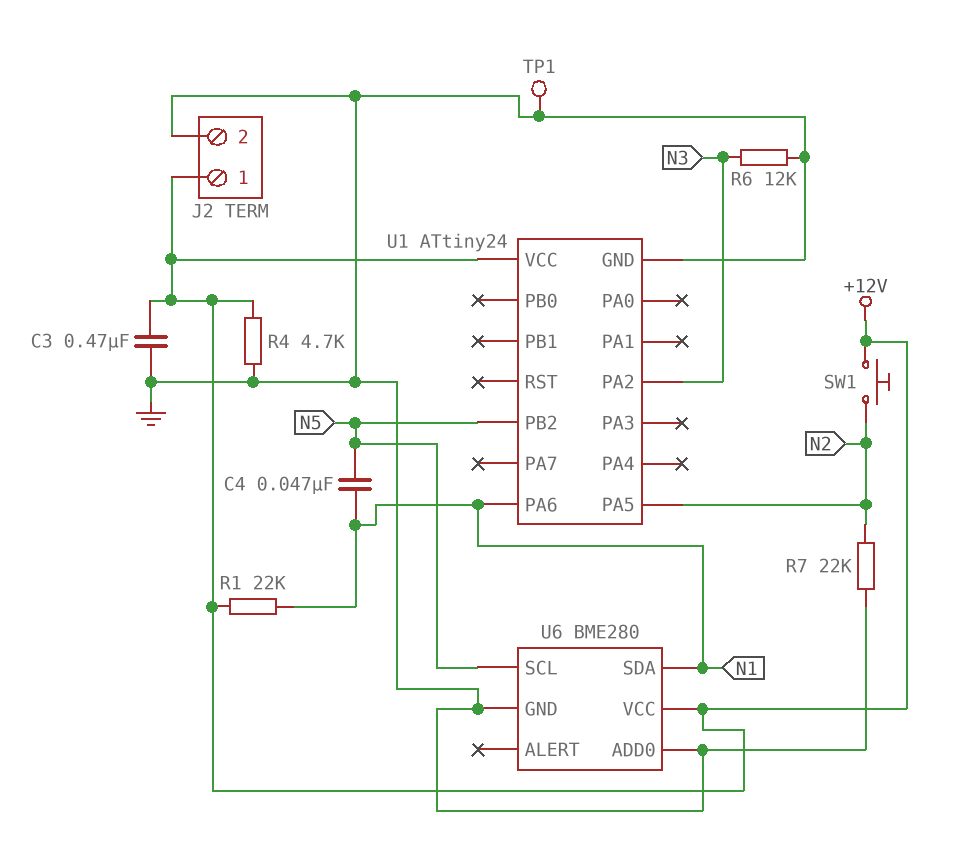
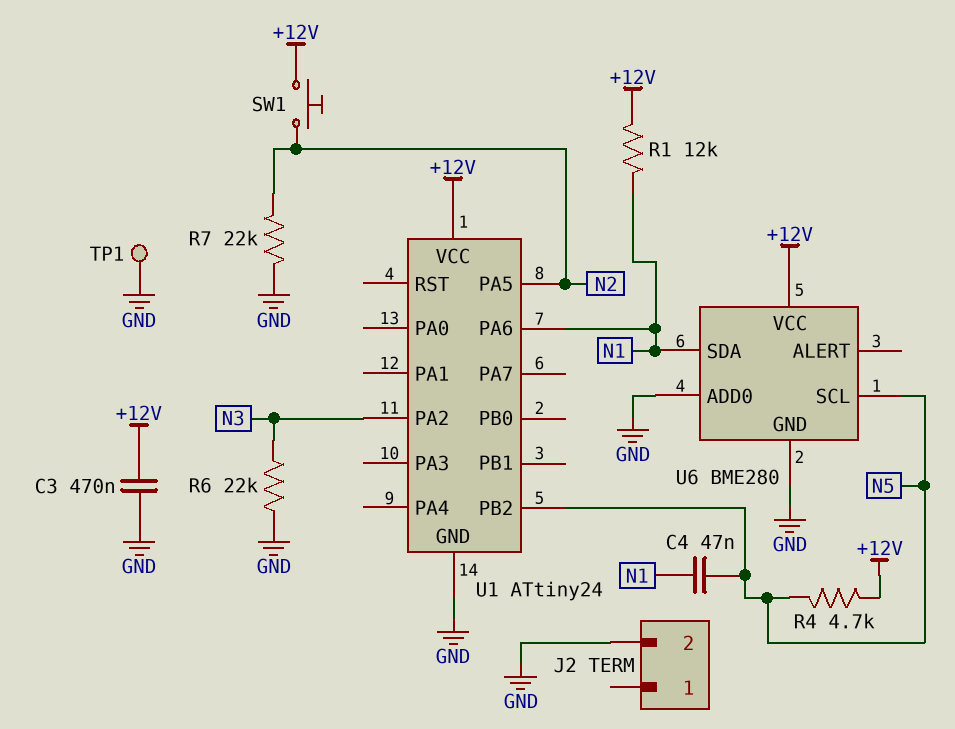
J2 pin 1: +12V -> none
R1: 22k (+12V, N1) -> 12k (+12V, N1)
R4: 4.7k (+12V, GND) -> 4.7k (+12V, N5)
R6: 12k (GND, N3) -> 22k (GND, N3)

